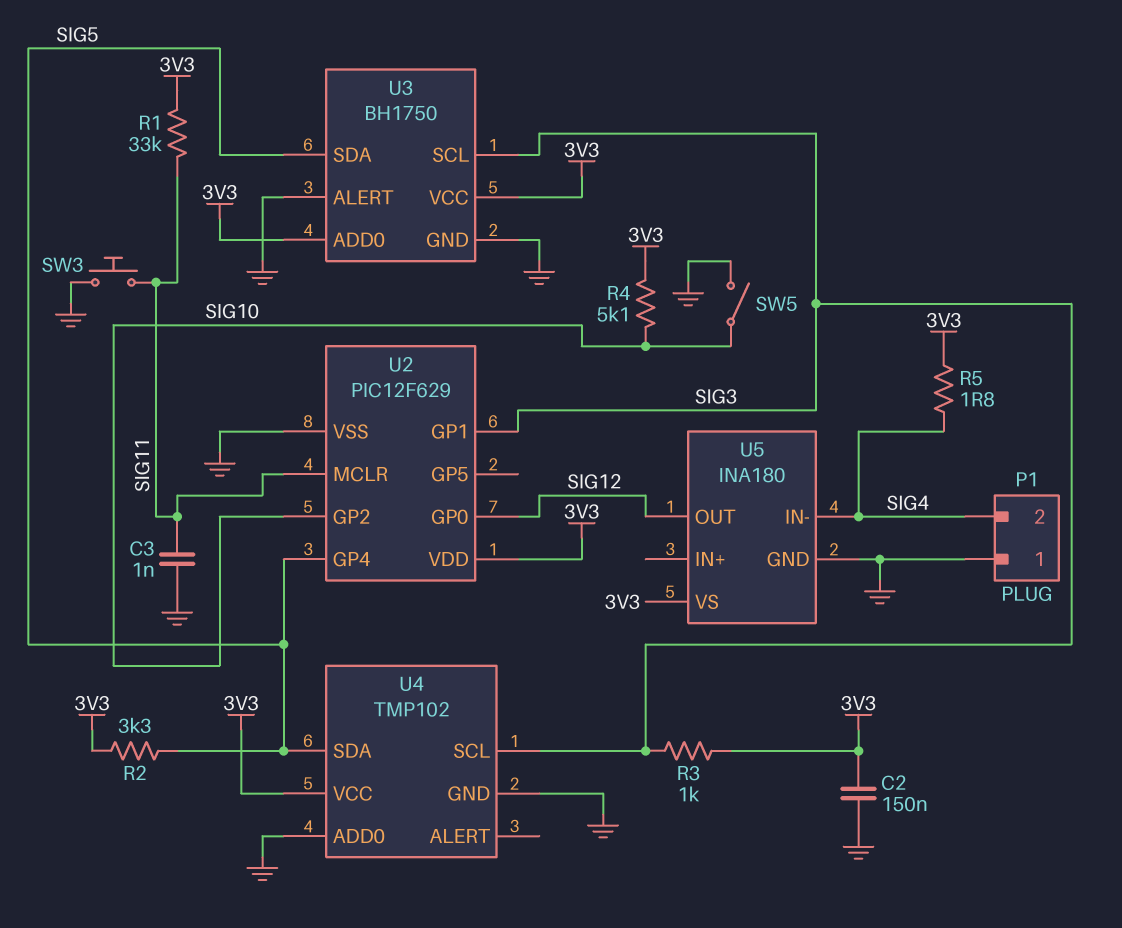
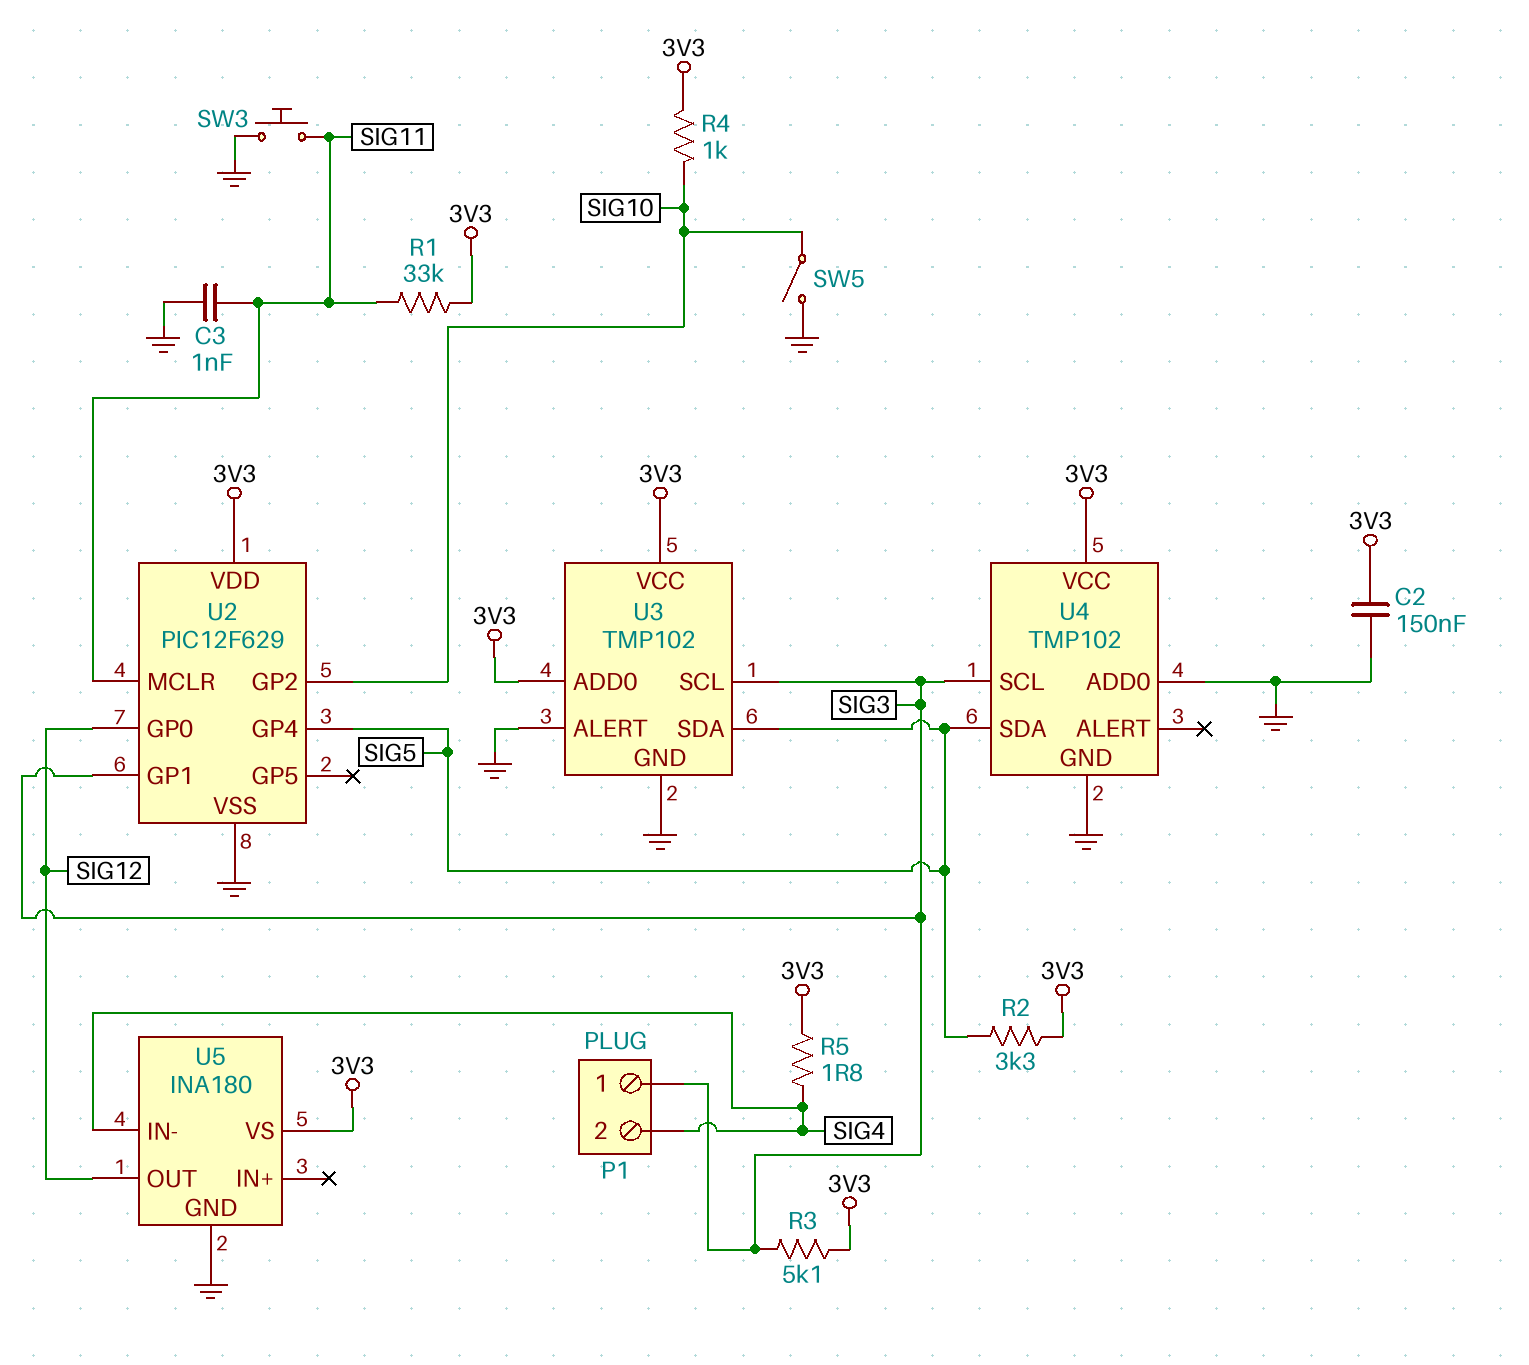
P1 pin 1: GND -> SIG3
R3: 1k (3V3, SIG3) -> 5.1k (3V3, SIG3)
R4: 5.1k (3V3, SIG10) -> 1k (3V3, SIG10)
U3: BH1750 -> TMP102

